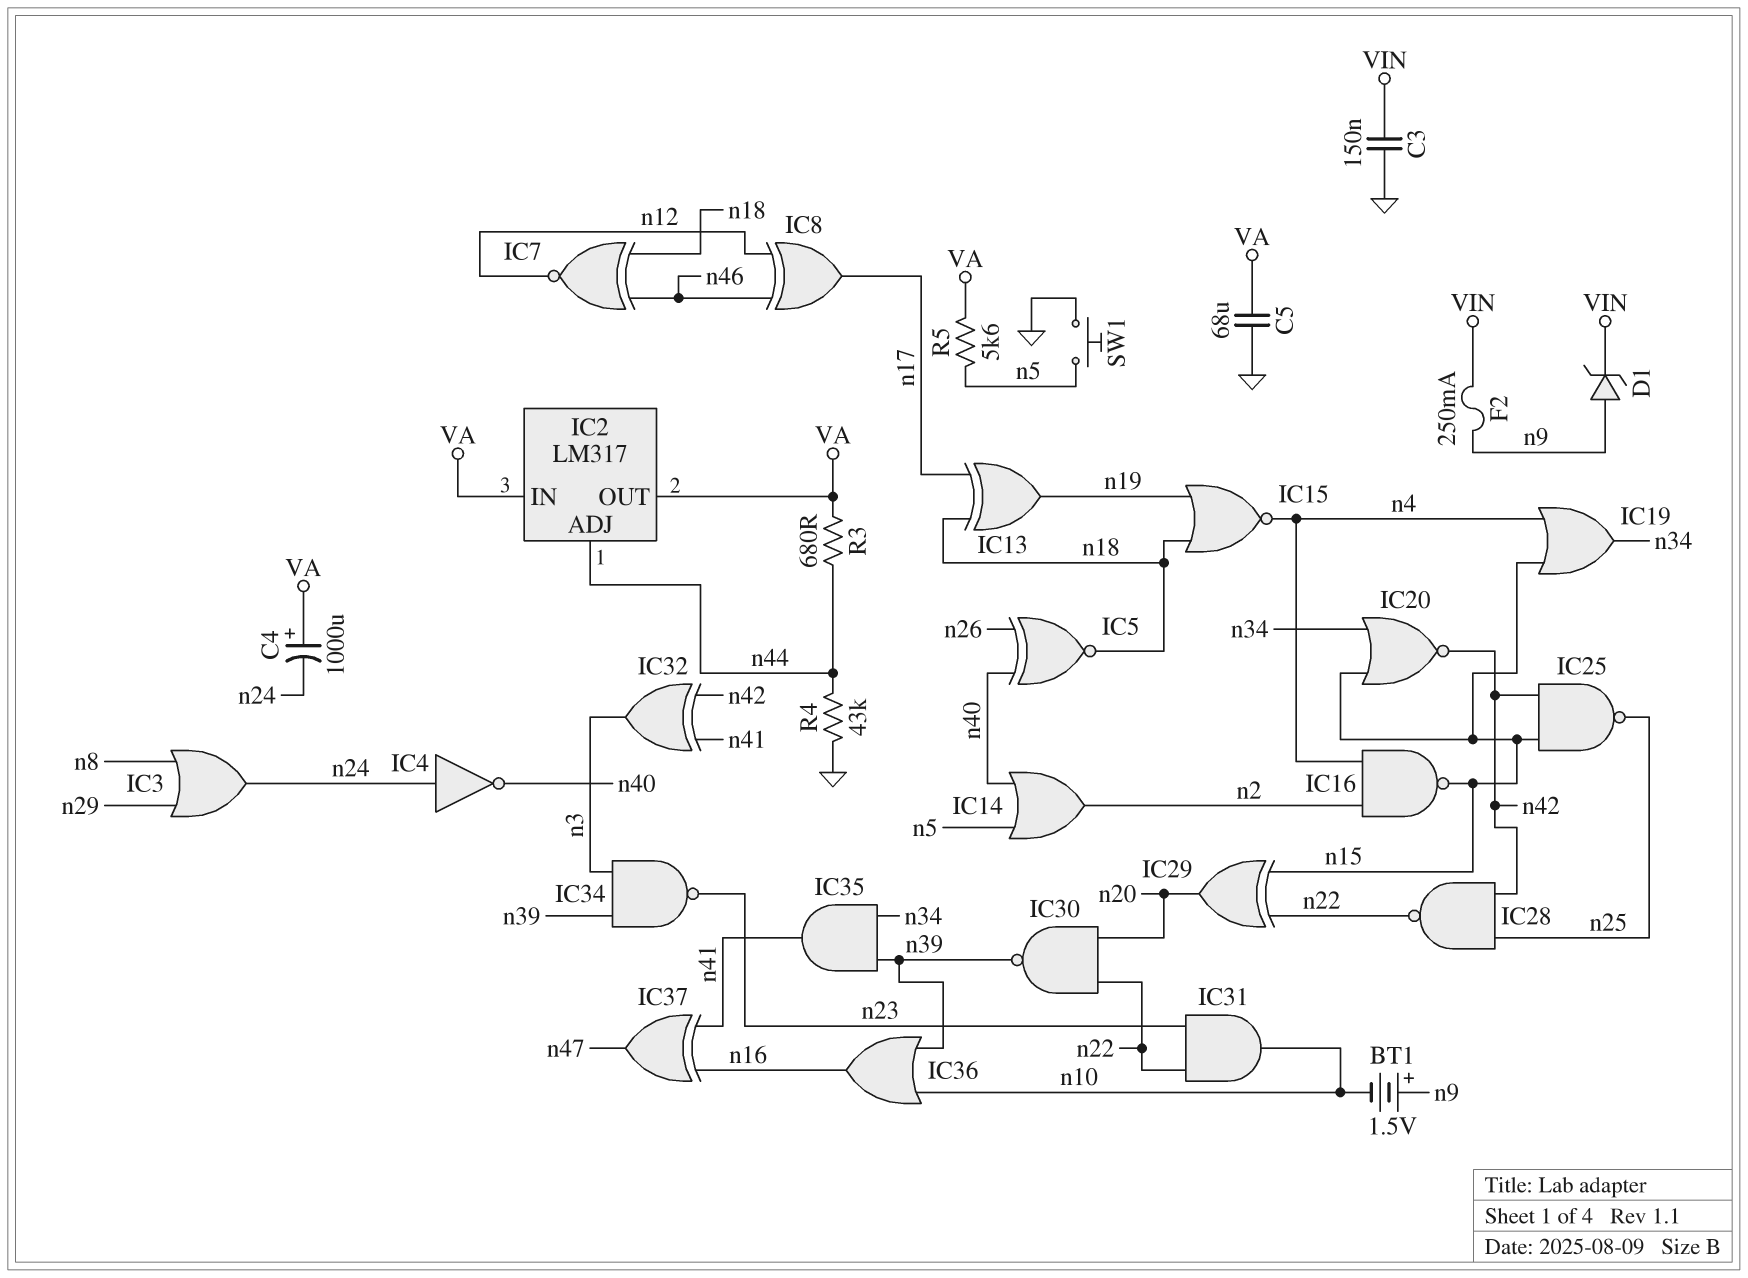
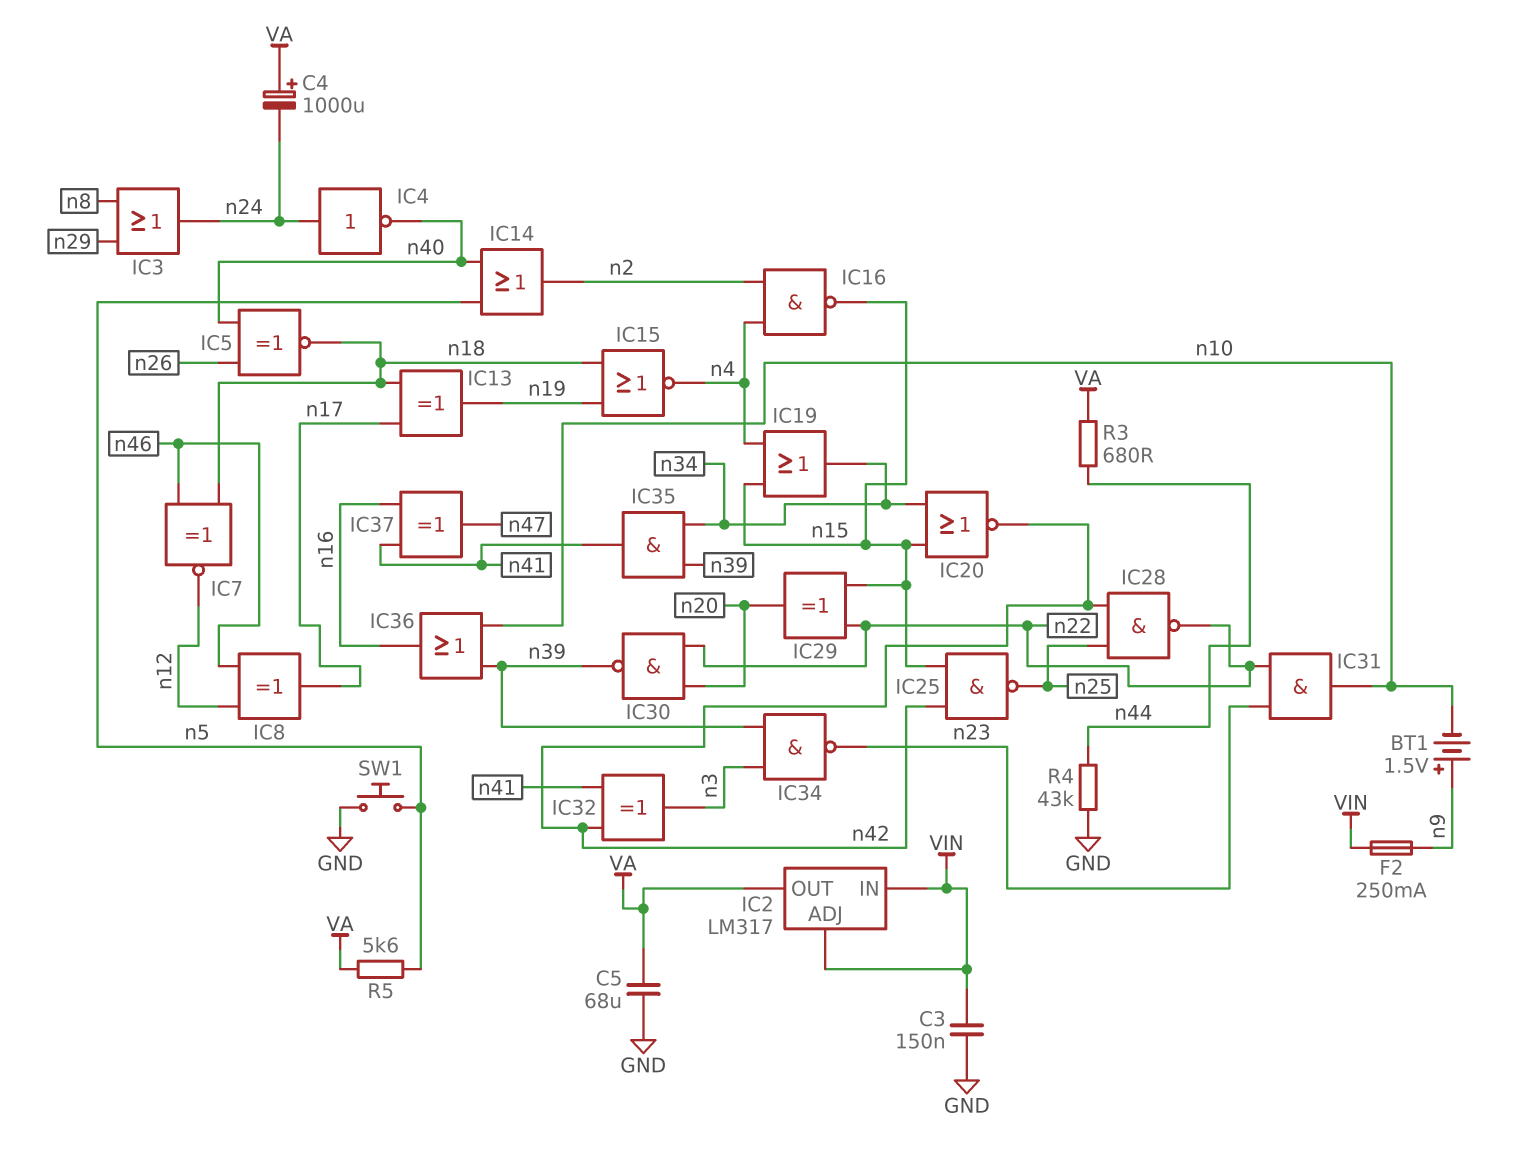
D1: zener (A n9, K VIN) -> none
IC2 pin ADJ: n44 -> VIN
IC2 pin IN: VA -> VIN

